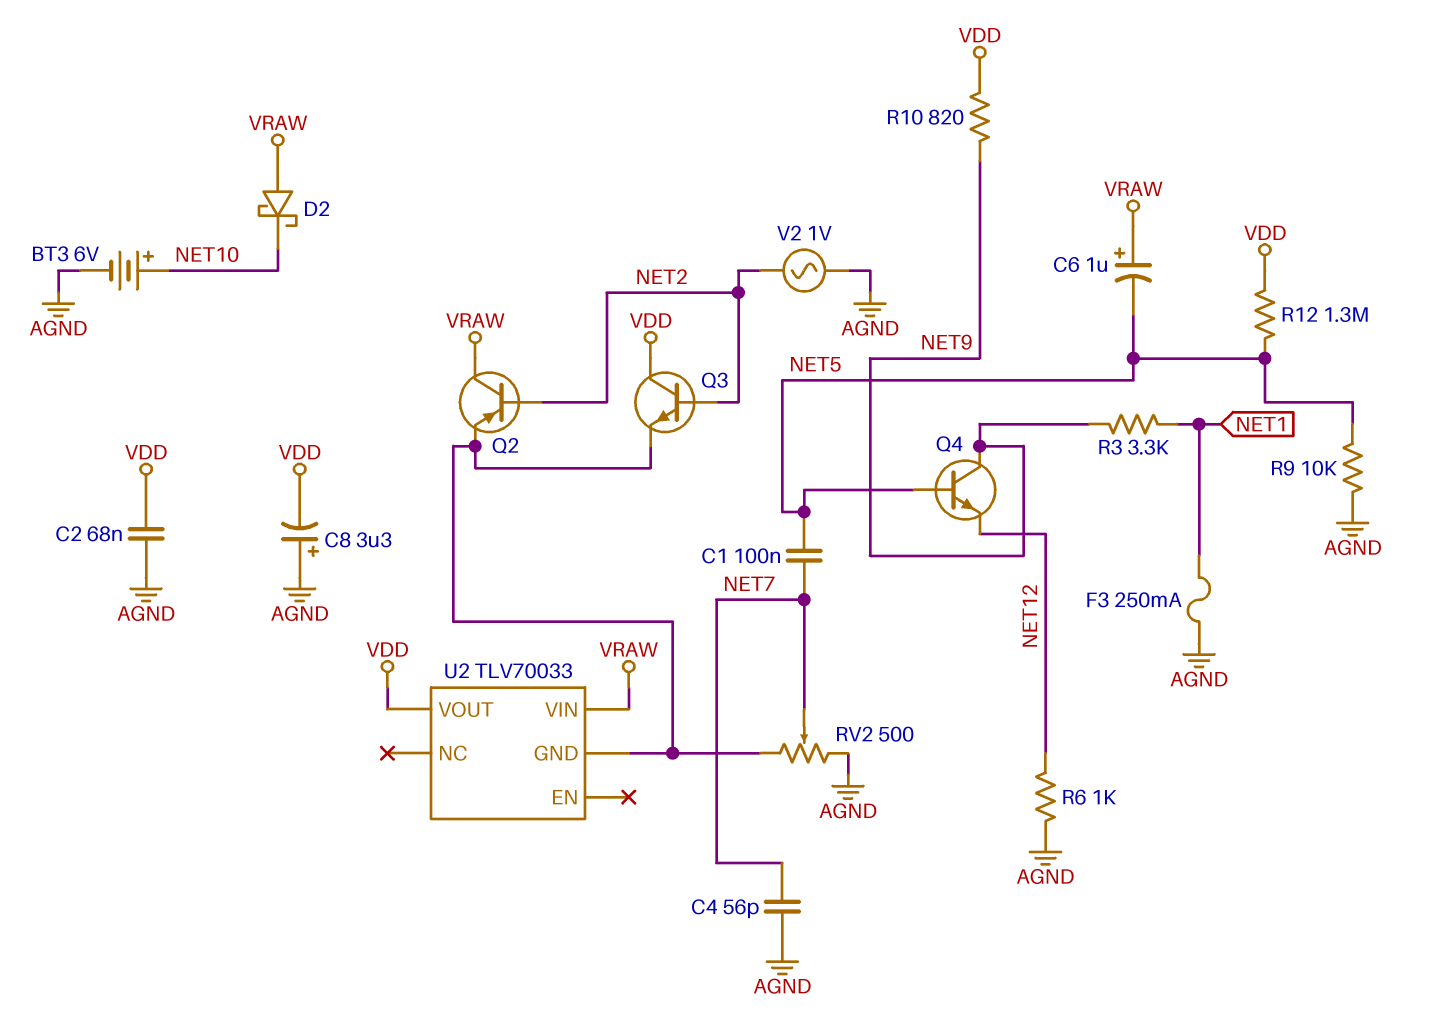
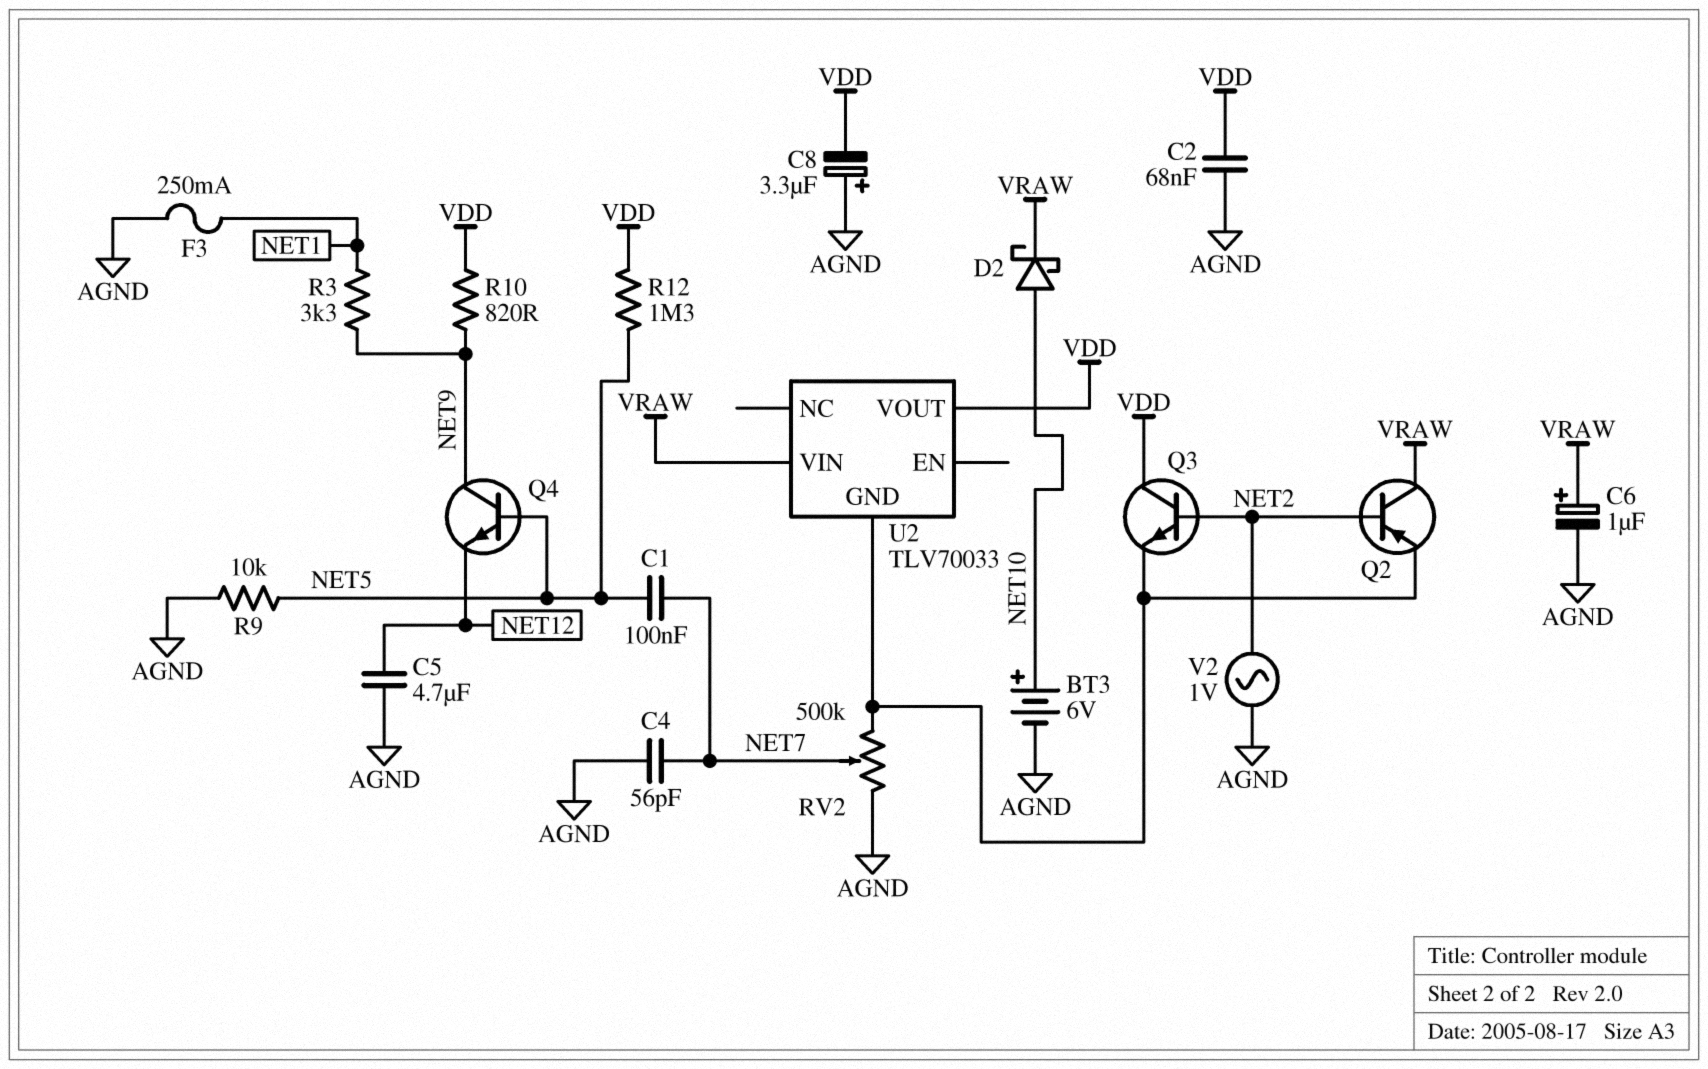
C5: none -> 4.7uF (AGND, NET12)
C6: 1uF (plus VRAW, minus NET5) -> 1uF (plus VRAW, minus AGND)
D2: schottky (A VRAW, K NET10) -> schottky (A NET10, K VRAW)
R6: 1k (AGND, NET12) -> none
RV2: 500 (AGND, U2/GND, wiper NET7) -> 500k (AGND, U2/GND, wiper NET7)

